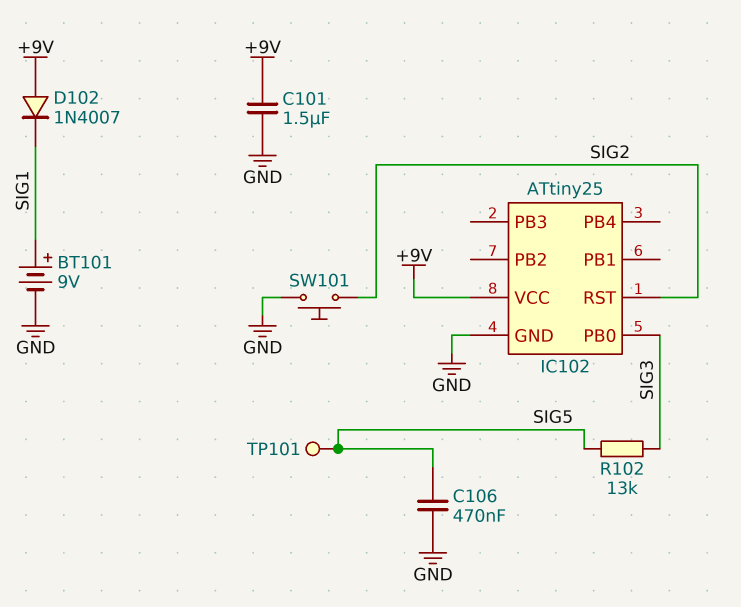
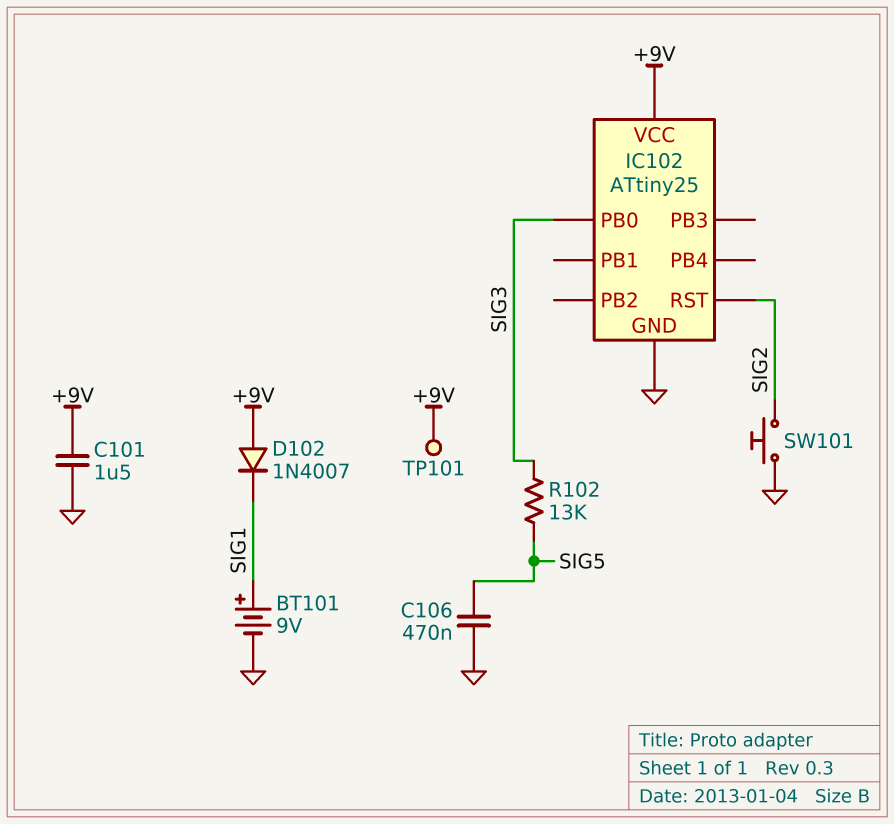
TP101: test point (SIG5) -> test point (+9V)

